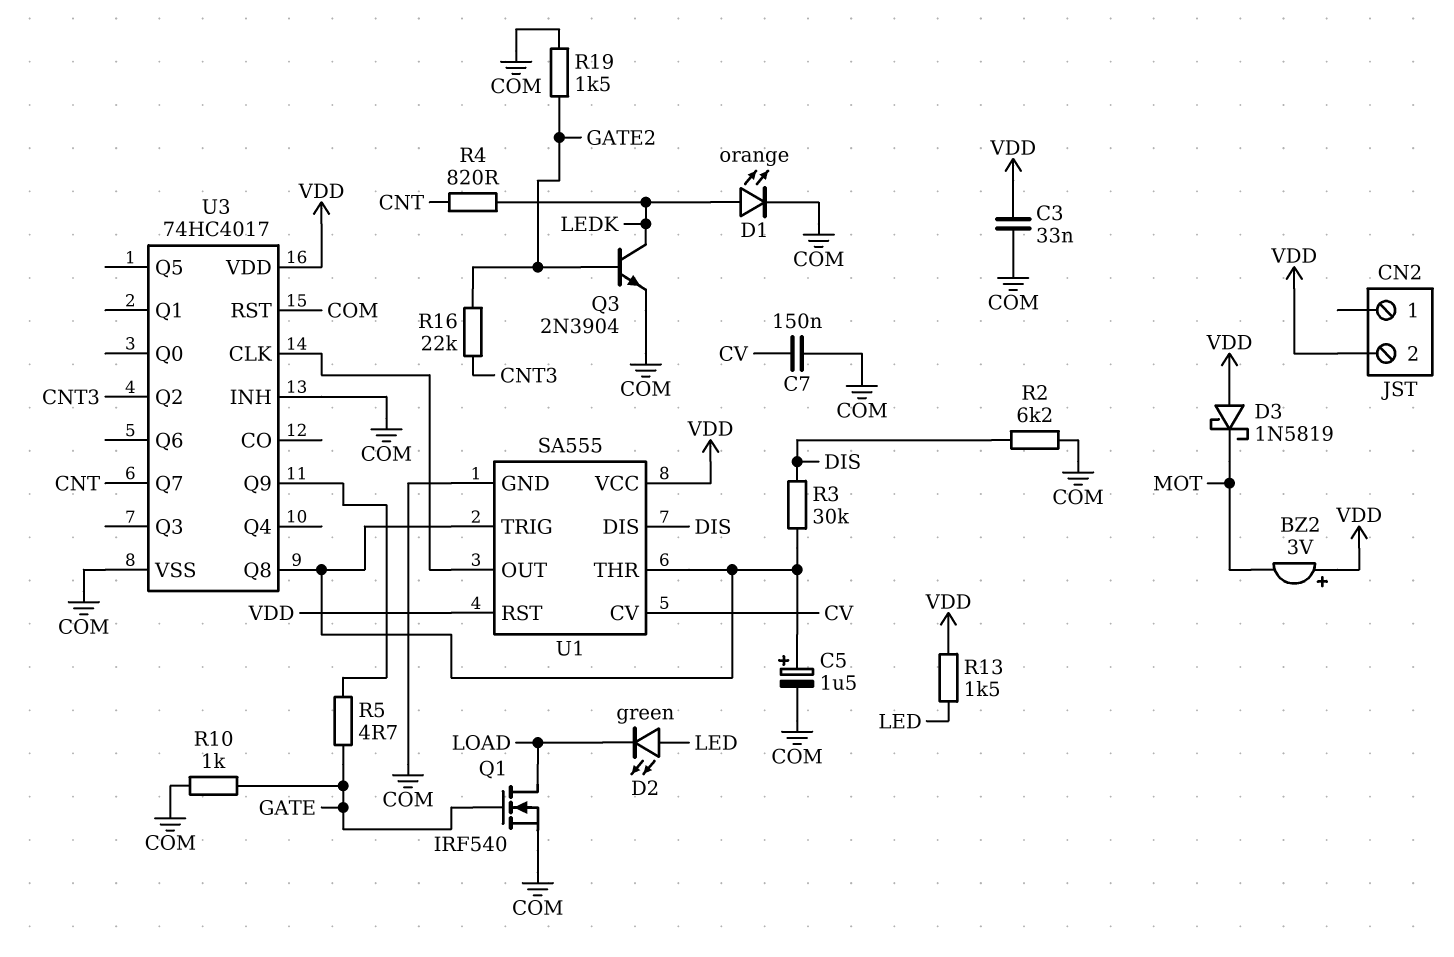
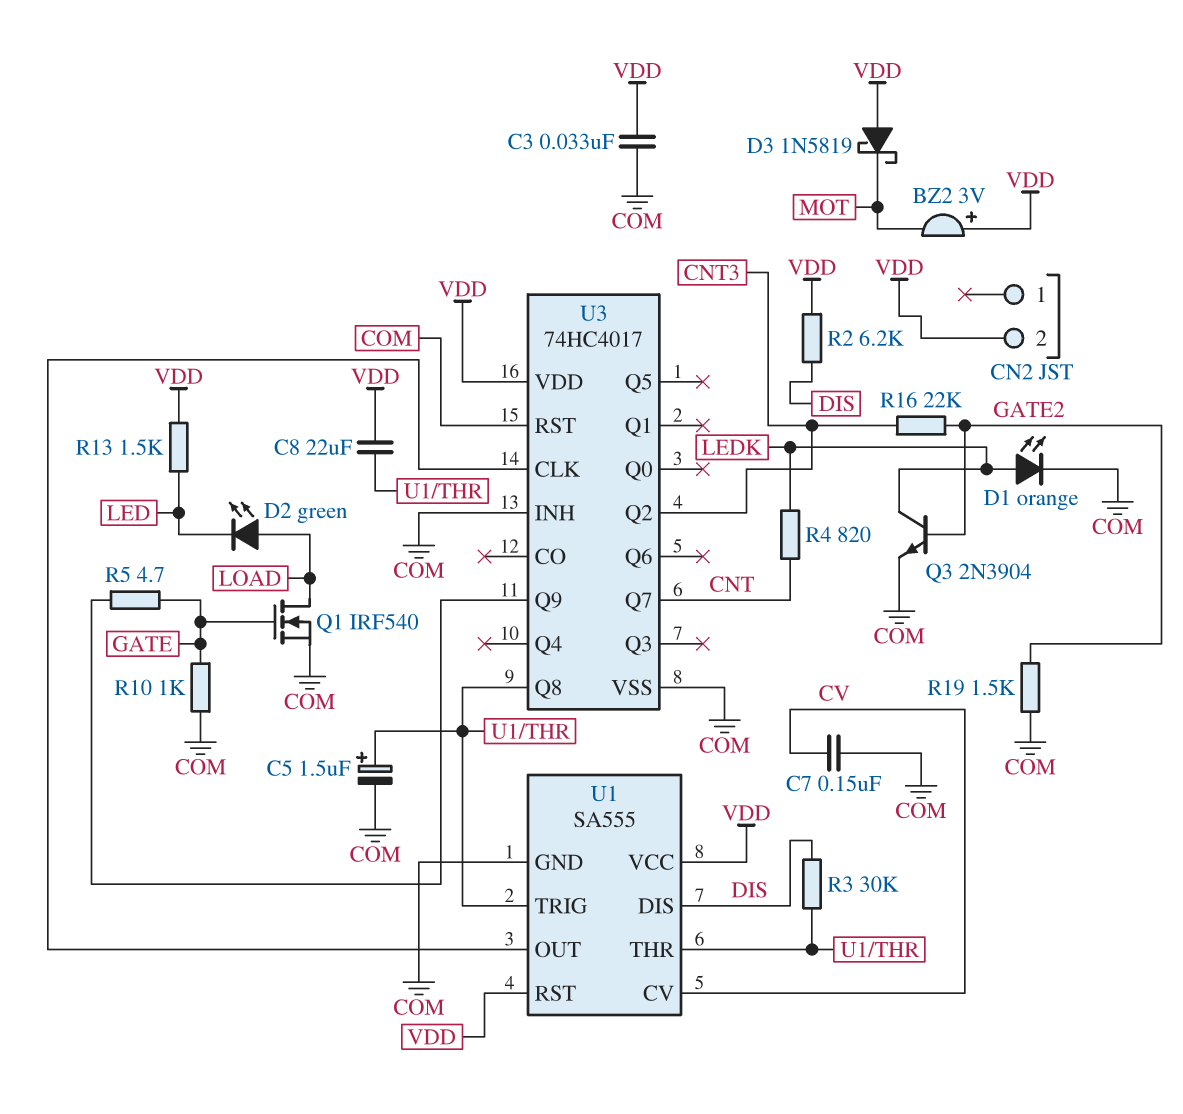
C8: none -> 22uF (U1/THR, VDD)
D2: LED green (A LED, K LOAD) -> LED green (A LOAD, K LED)
R2: 6.2k (COM, DIS) -> 6.2k (DIS, VDD)

